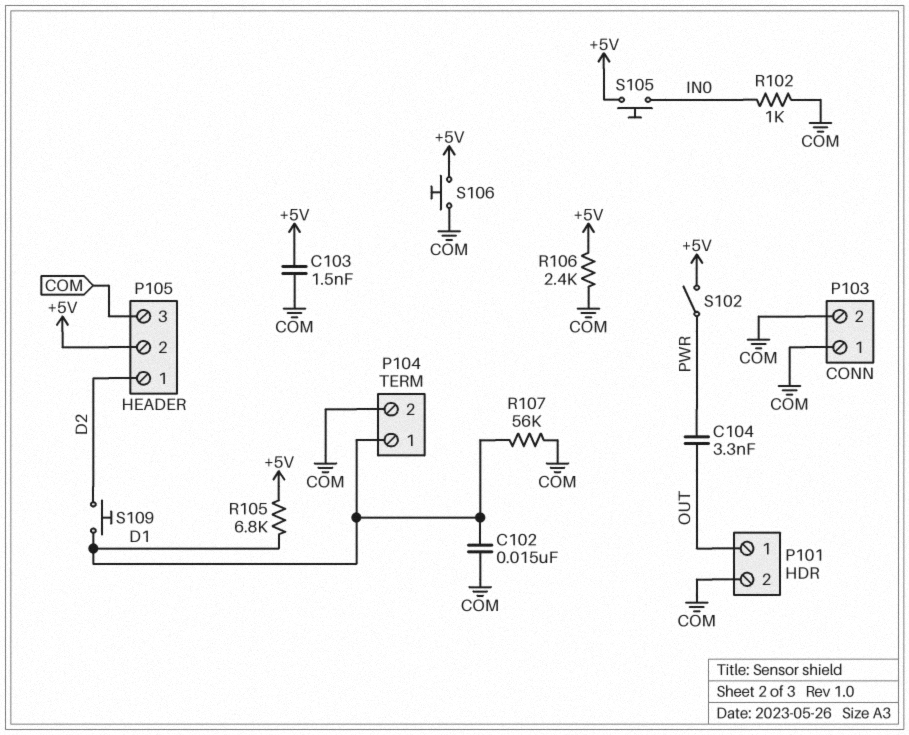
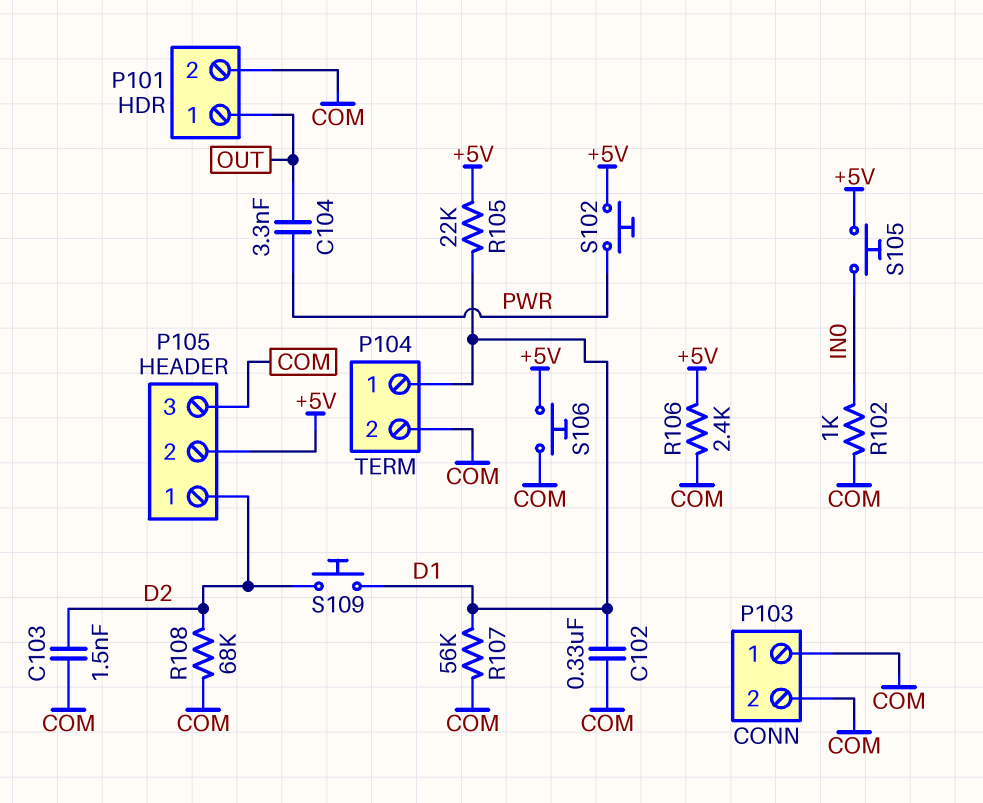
C102: 15nF (COM, D1) -> 330nF (COM, D1)
C103: 1.5nF (+5V, COM) -> 1.5nF (COM, D2)
R105: 6.8k (+5V, D1) -> 22k (+5V, D1)
R108: none -> 68k (COM, D2)
S102: switch (+5V, PWR) -> button (+5V, PWR)

